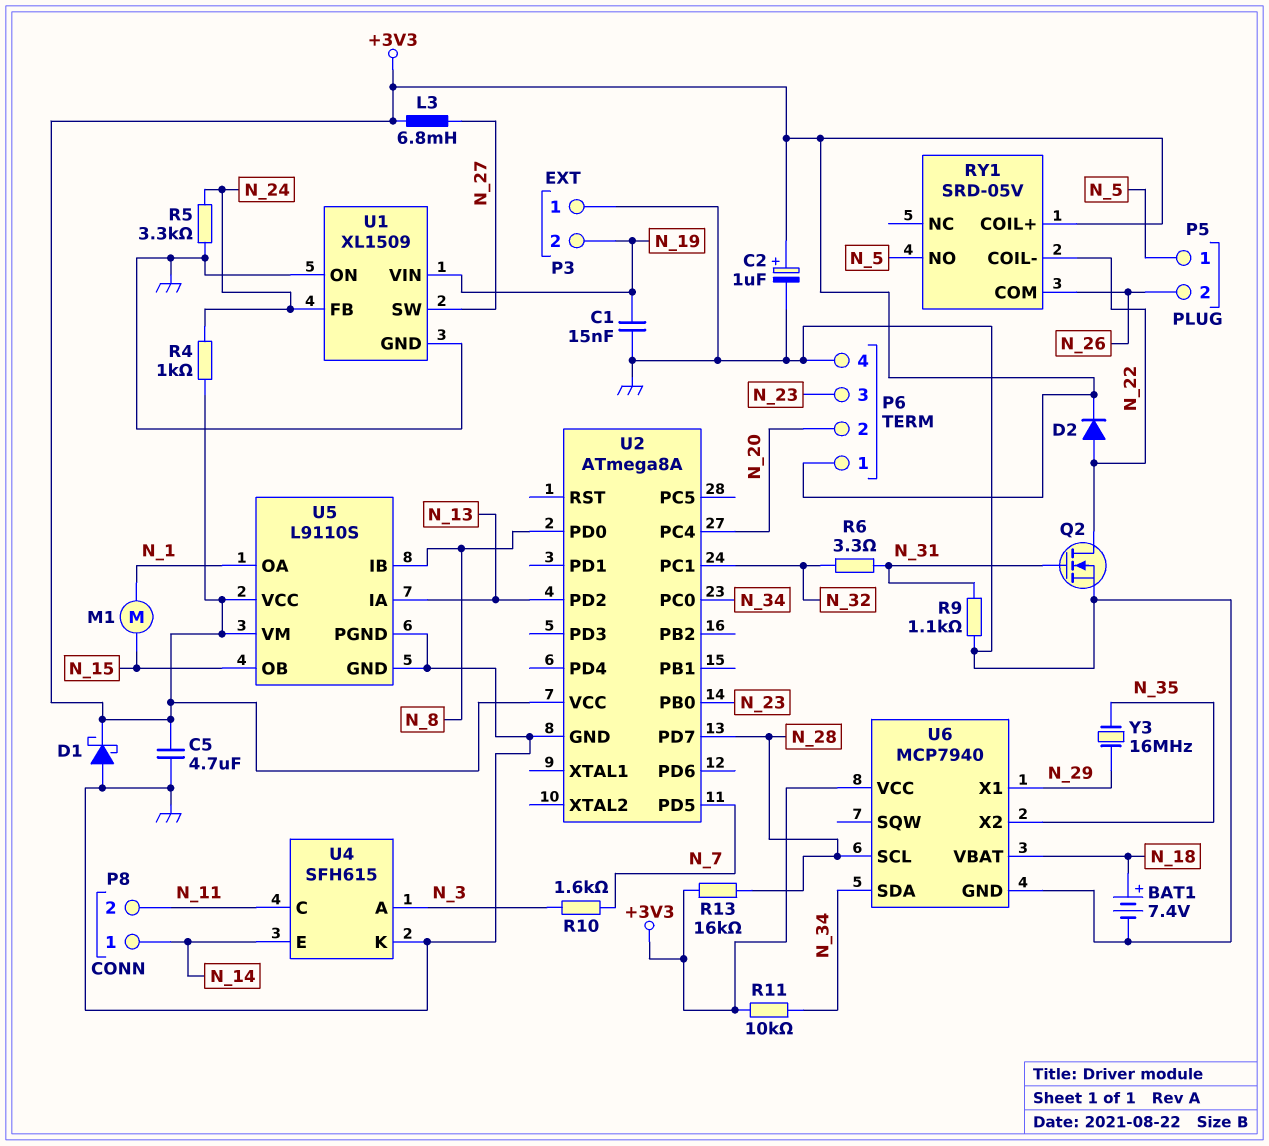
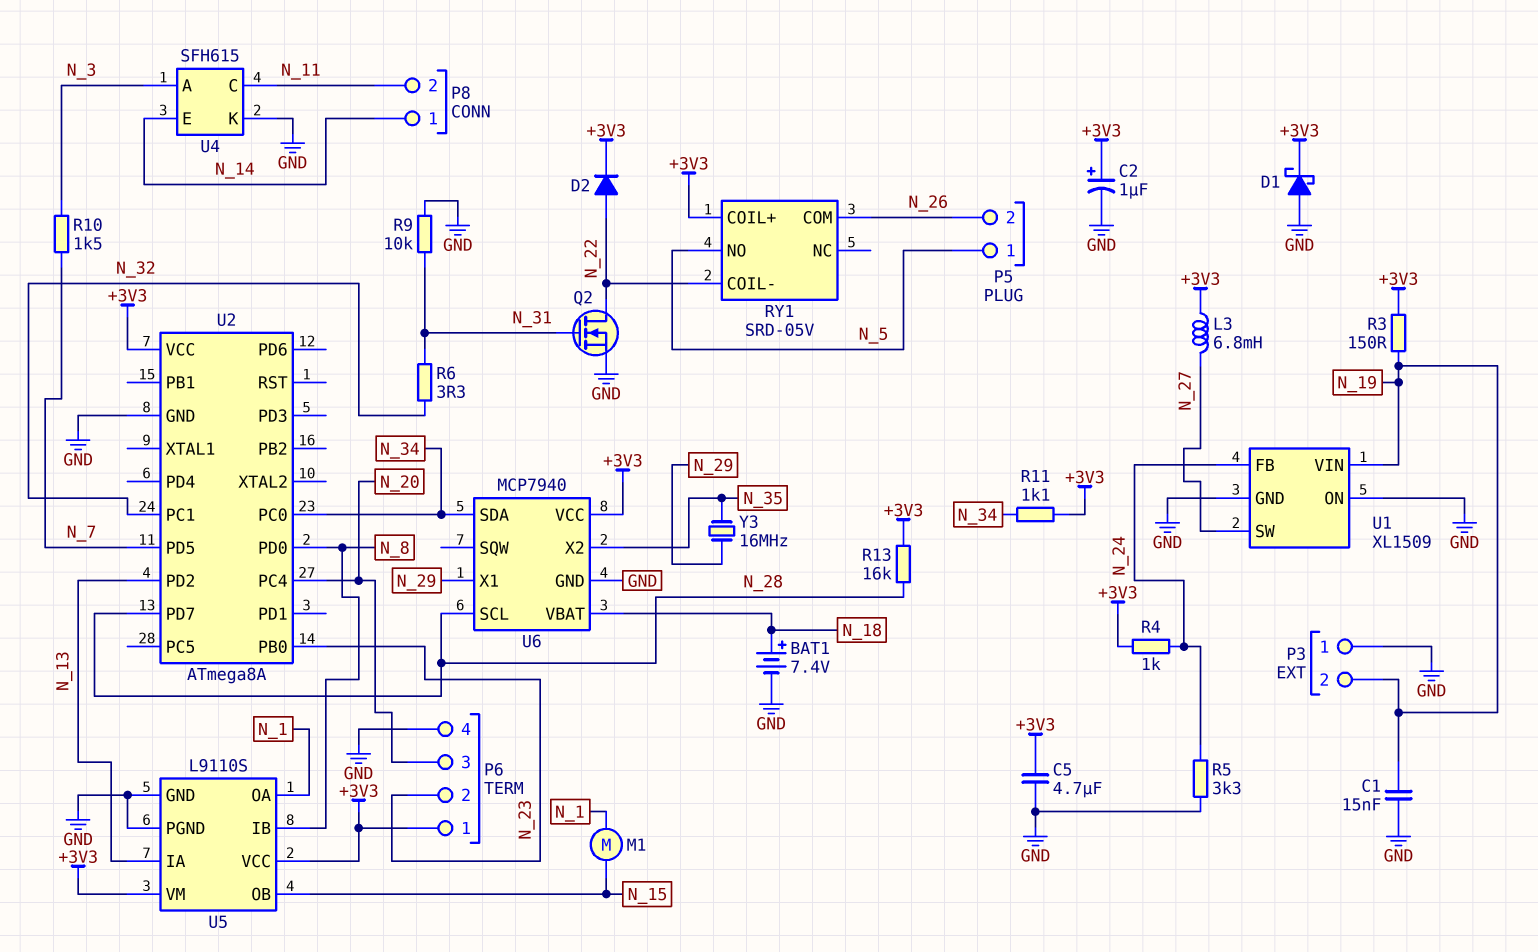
P6 pin 2: N_20 -> N_23
P6 pin 3: N_23 -> N_20
R3: none -> 150 (+3V3, N_19)
R9: 1.1k (GND, N_31) -> 10k (GND, N_31)
R10: 1.6k (N_3, N_7) -> 1.5k (N_3, N_7)
R11: 10k (+3V3, N_34) -> 1.1k (+3V3, N_34)

